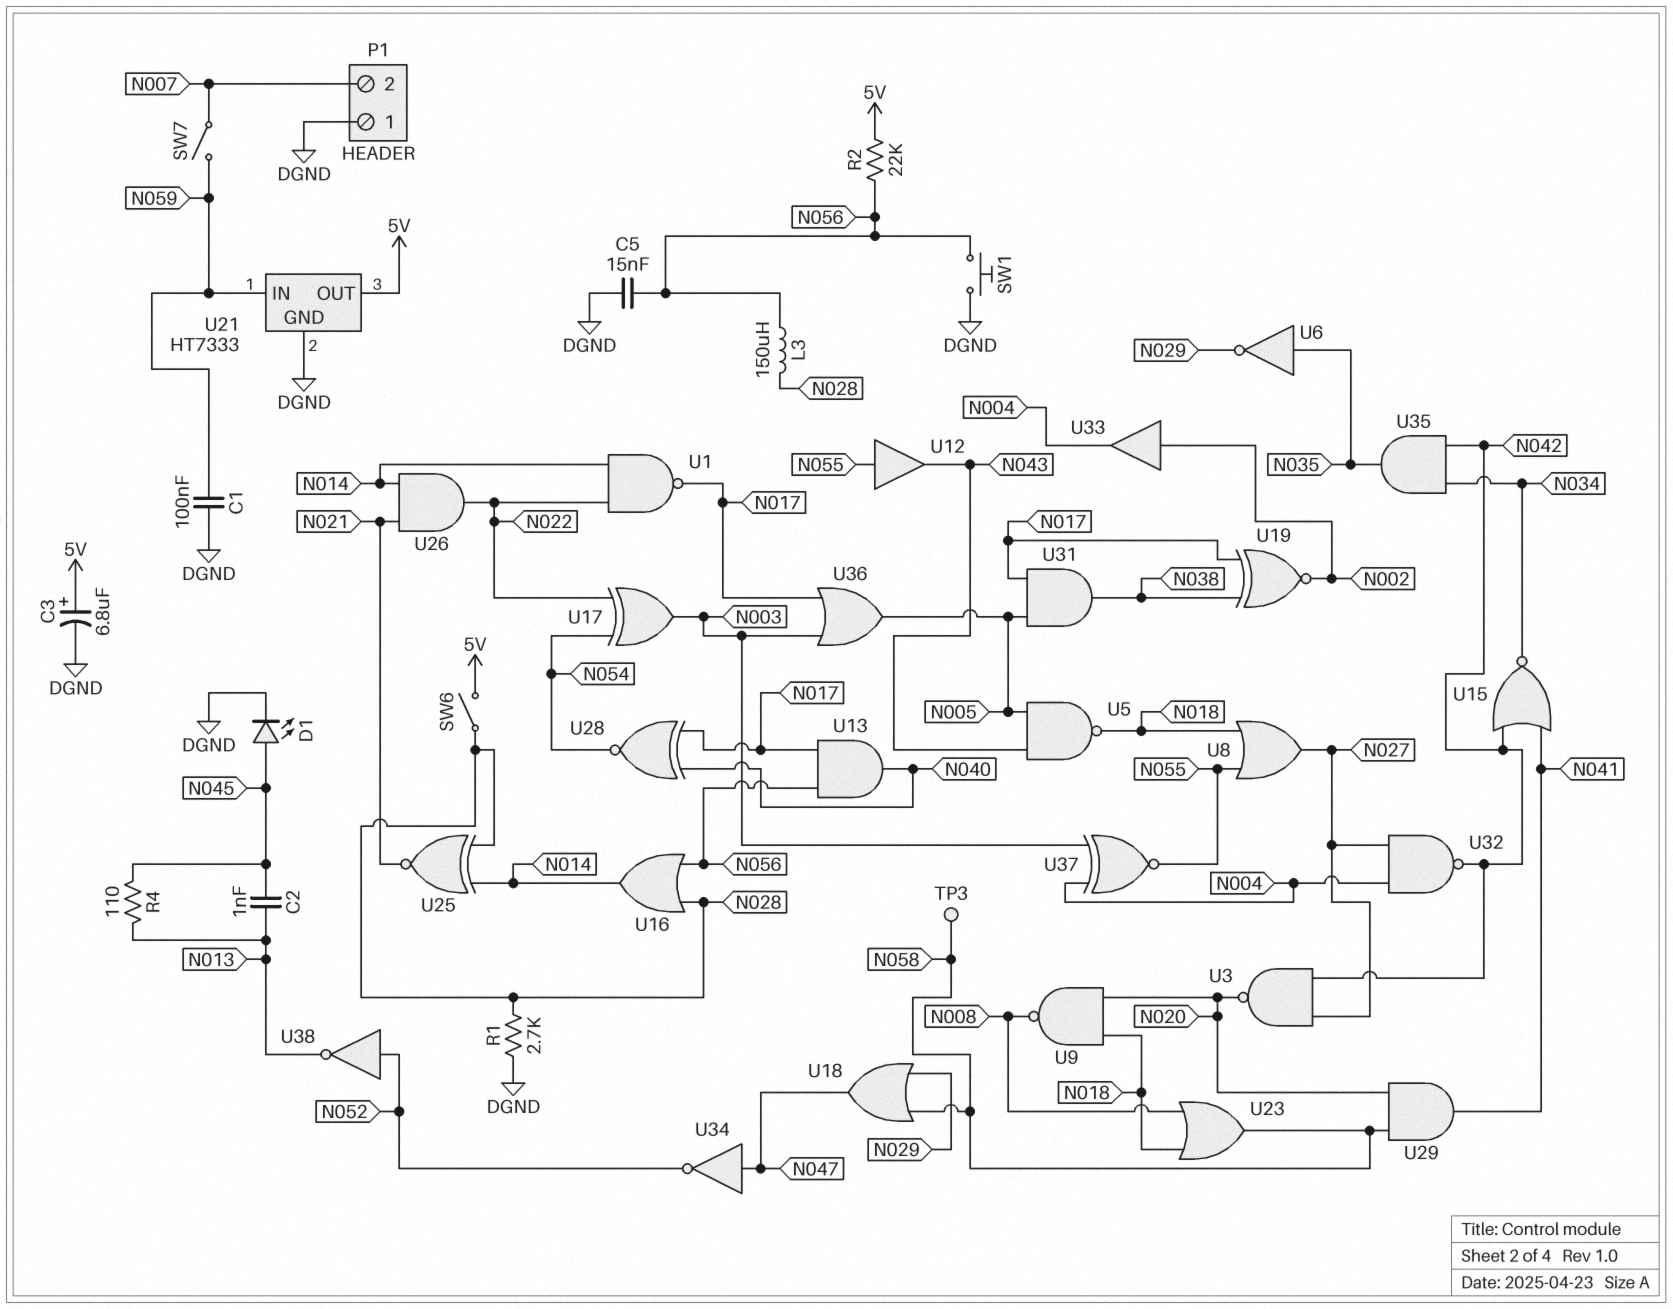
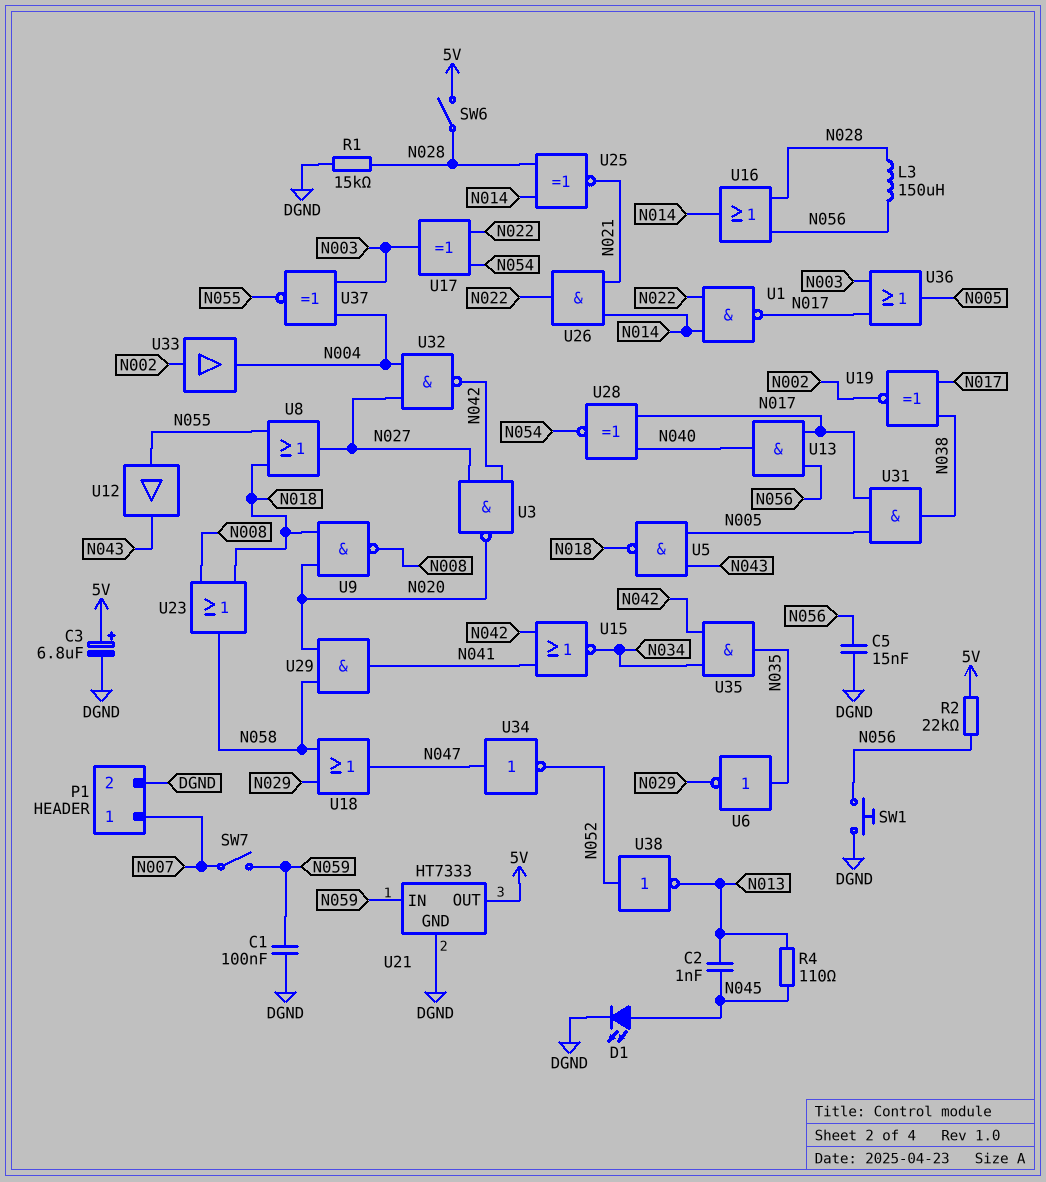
P1 pin 1: DGND -> N007
P1 pin 2: N007 -> DGND
R1: 2.7k (DGND, N028) -> 15k (DGND, N028)
TP3: test point (N058) -> none

